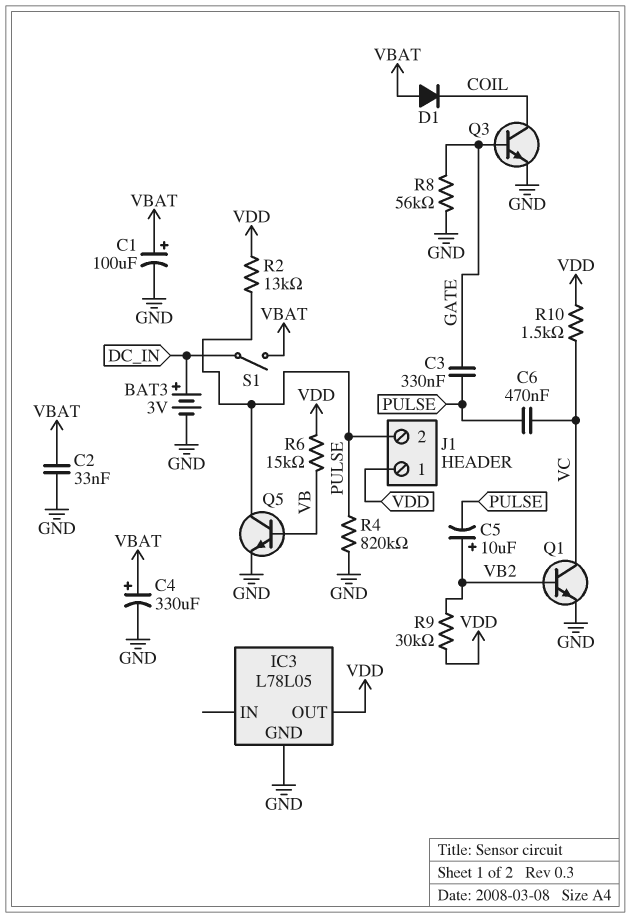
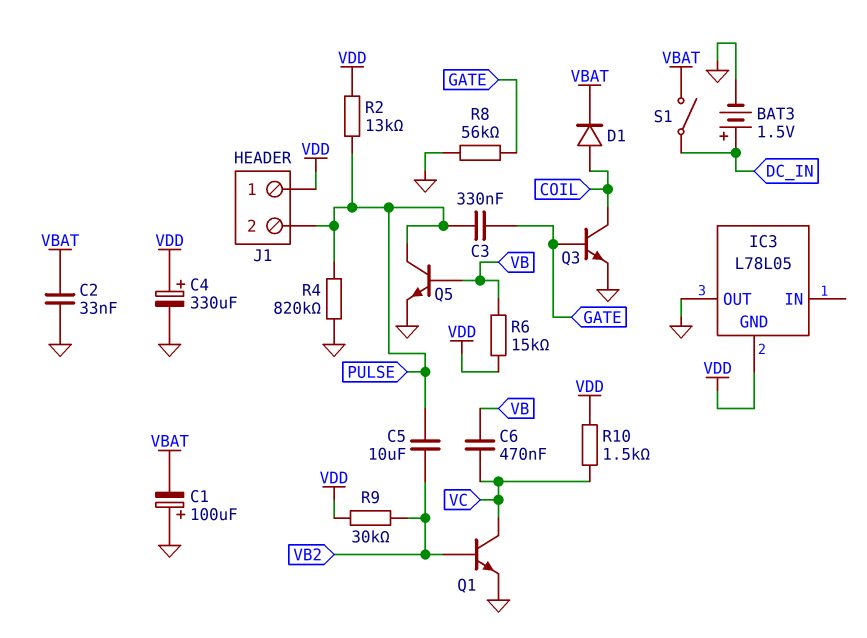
BAT3: 3V (plus DC_IN, minus GND) -> 1.5V (plus DC_IN, minus GND)
C1: 100uF (plus VBAT, minus GND) -> 100uF (plus GND, minus VBAT)
C4: 330uF (plus VBAT, minus GND) -> 330uF (plus VDD, minus GND)
C5: 10uF (plus VB2, minus PULSE) -> 10uF (PULSE, VB2)
C6: 470nF (PULSE, VC) -> 470nF (VB, VC)
D1: diode (A VBAT, K COIL) -> diode (A COIL, K VBAT)
IC3 pin GND: GND -> VDD
IC3 pin OUT: VDD -> GND

